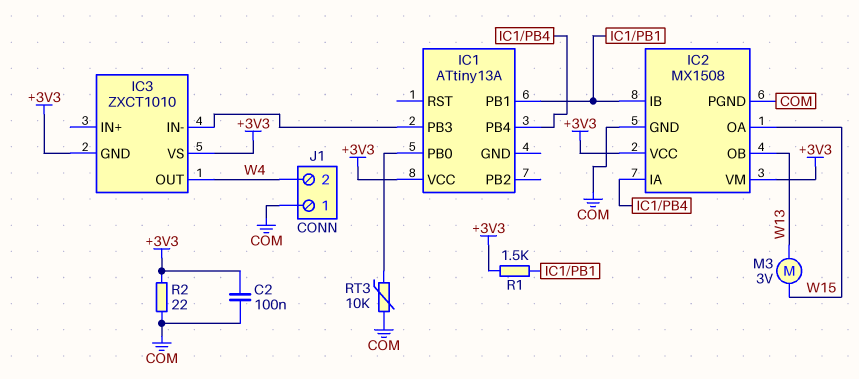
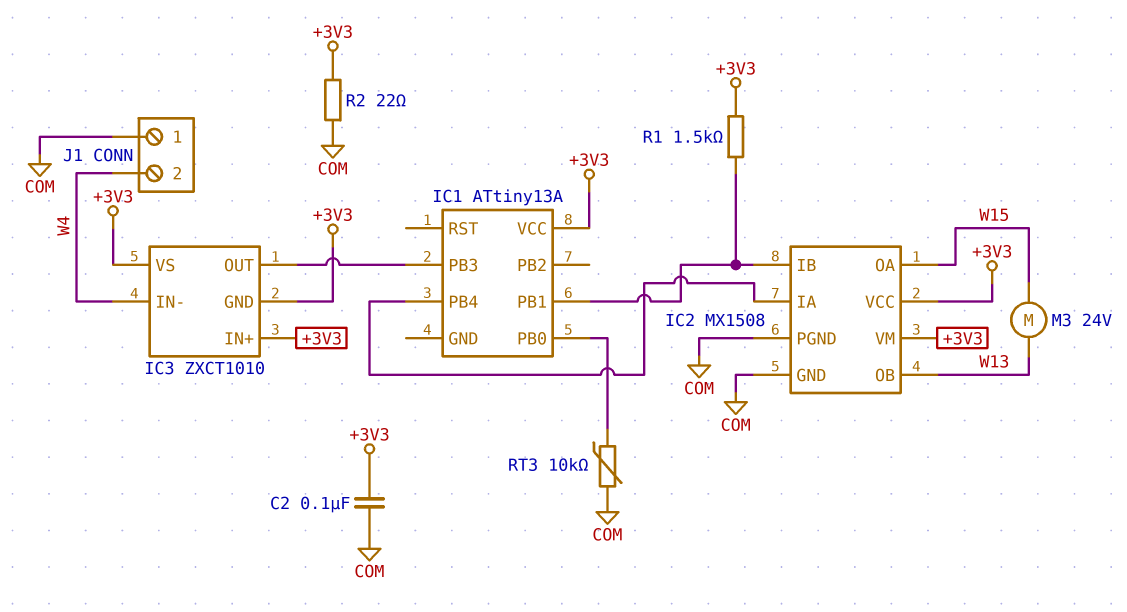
IC3 pin IN+: none -> +3V3
IC3 pin IN-: IC1/PB3 -> W4
IC3 pin OUT: W4 -> IC1/PB3
M3: motor 3V (W13, W15) -> motor 24V (W13, W15)

